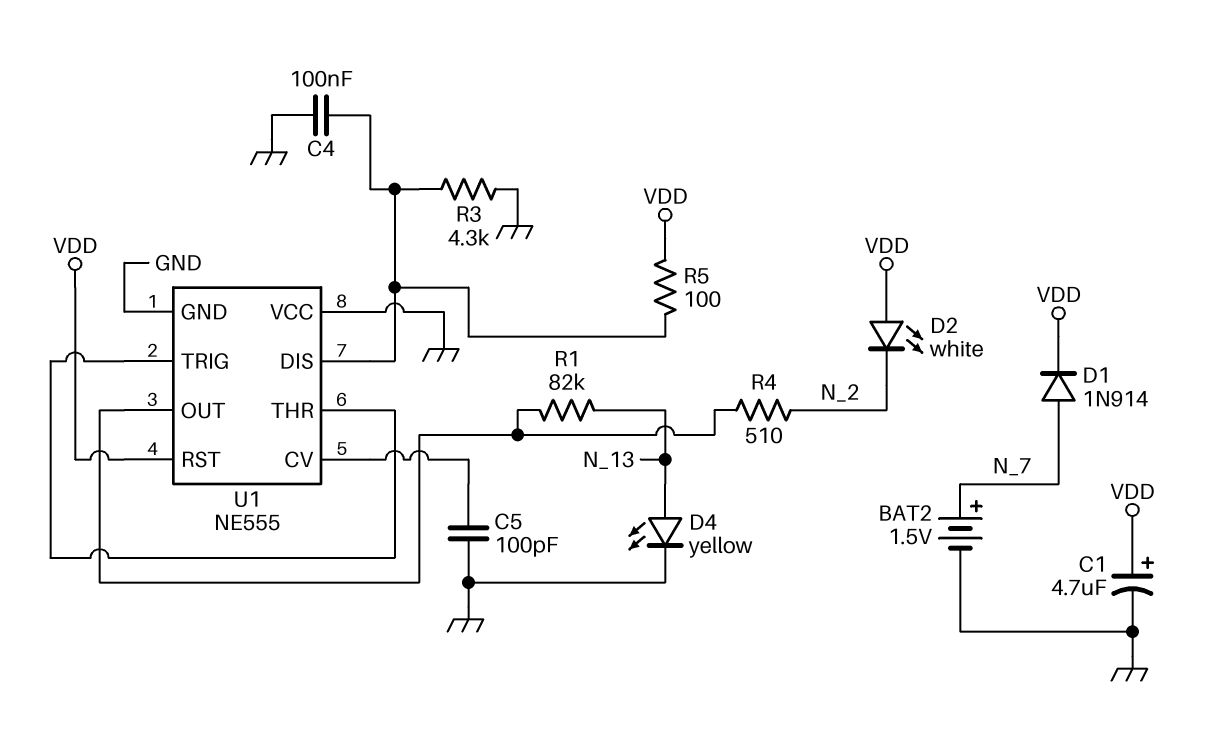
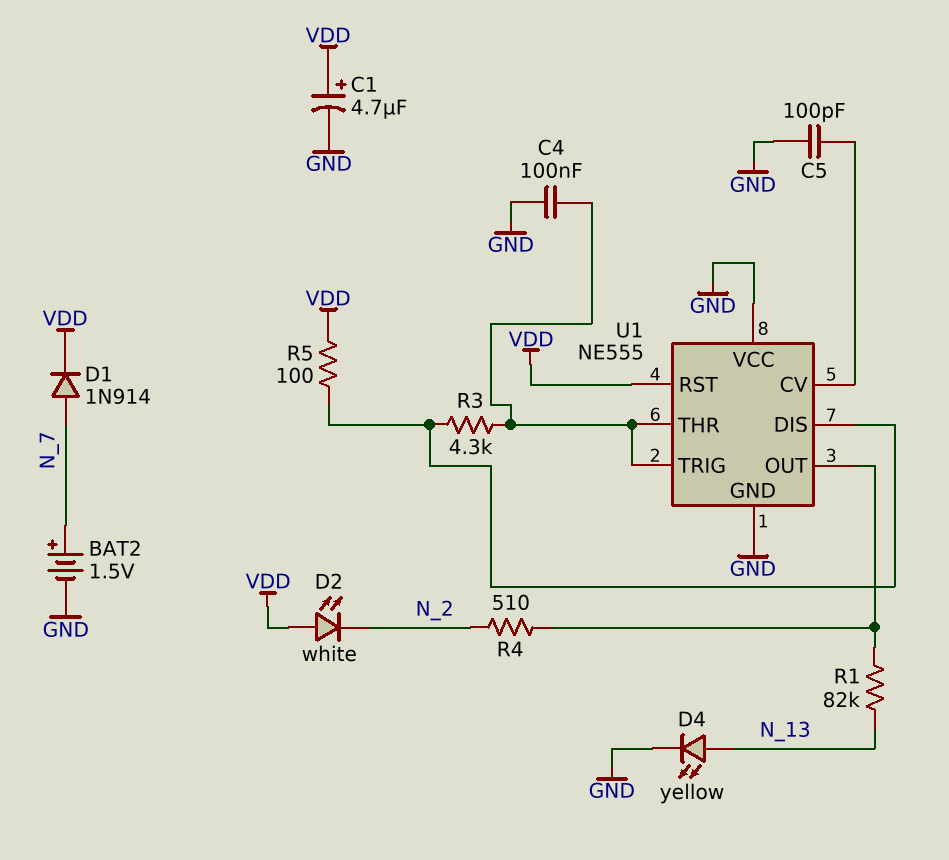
C4: 100nF (GND, U1/DIS) -> 100nF (GND, U1/THR)
R3: 4.3k (GND, U1/DIS) -> 4.3k (U1/DIS, U1/THR)

